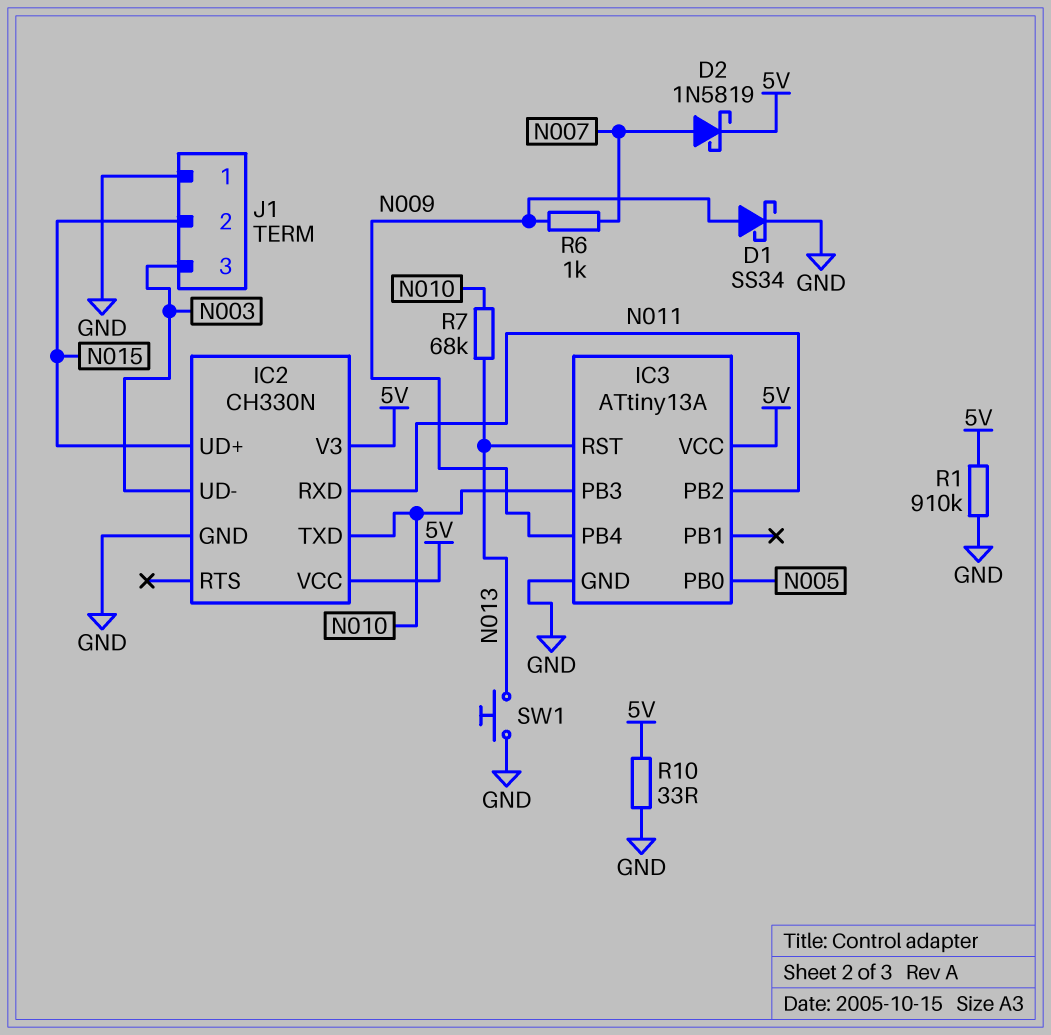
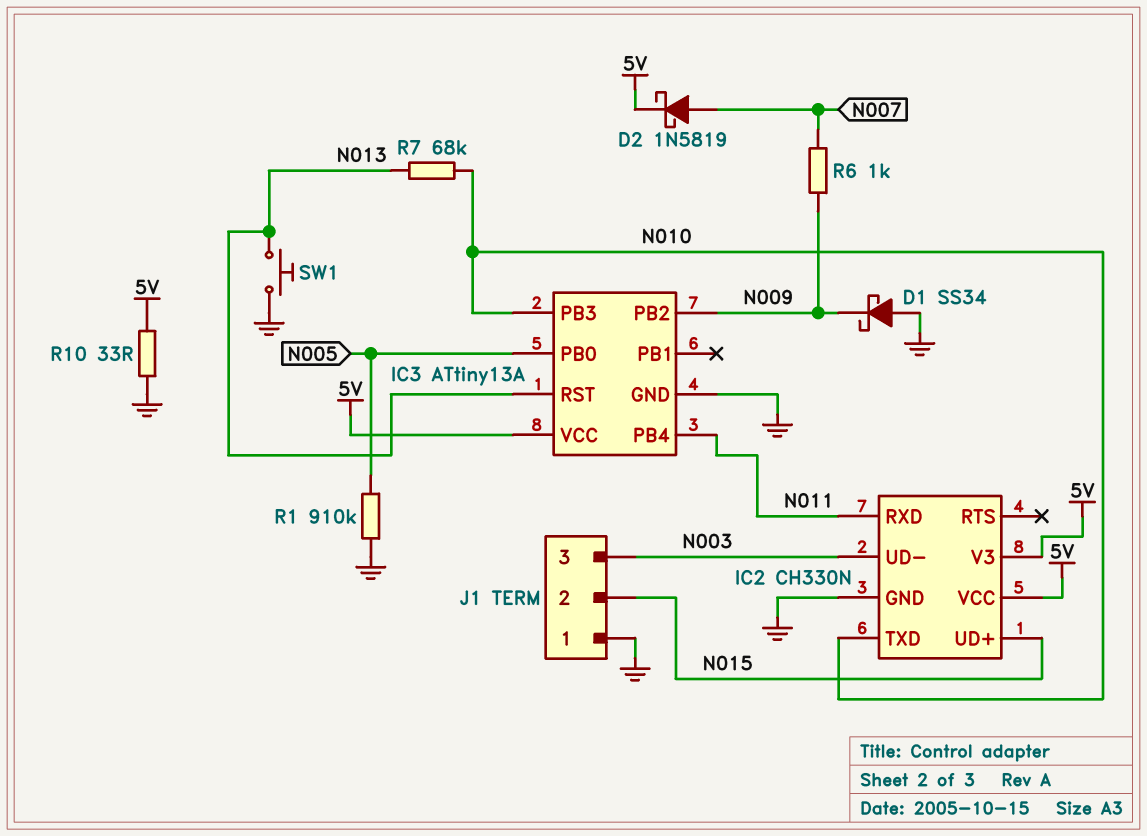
D1: schottky SS34 (A N009, K GND) -> schottky SS34 (A GND, K N009)
IC3 pin PB2: N011 -> N009
IC3 pin PB4: N009 -> N011
R1: 910k (5V, GND) -> 910k (GND, N005)

